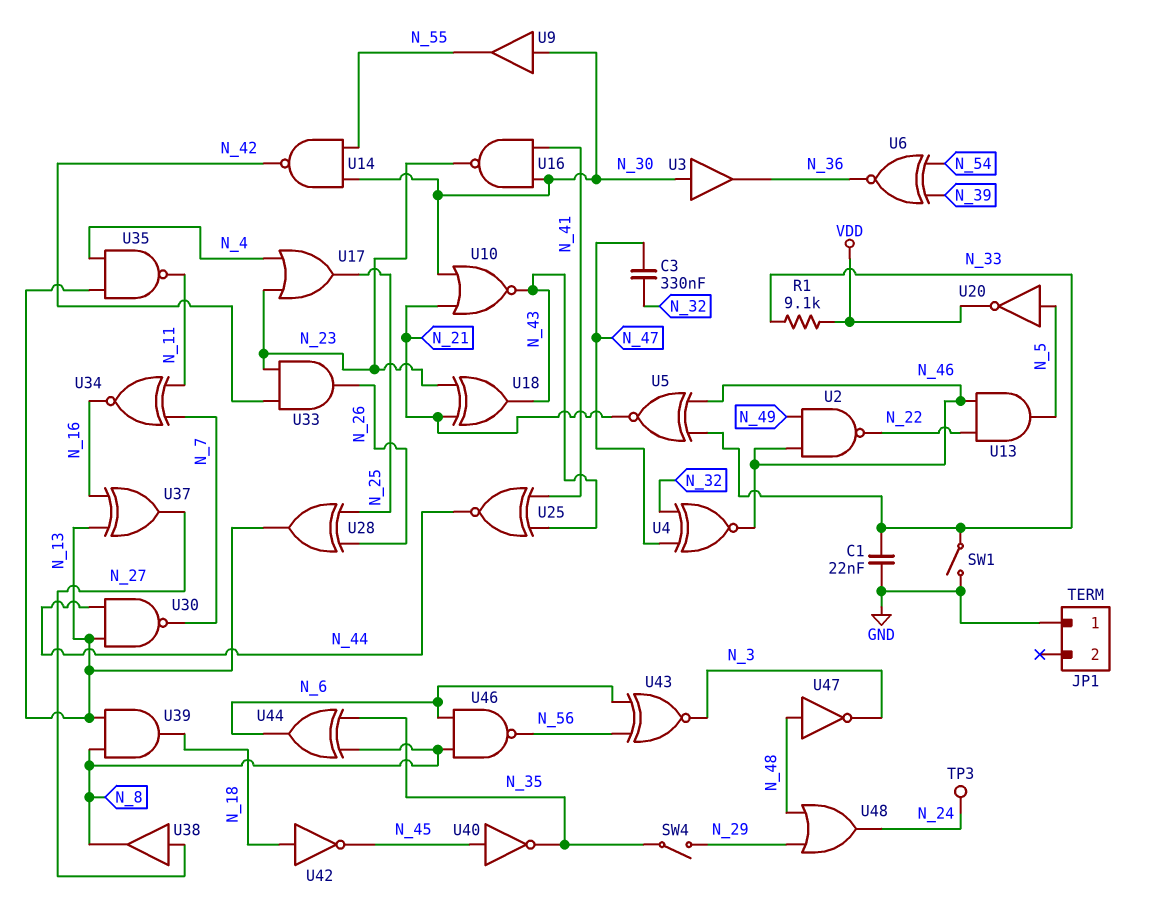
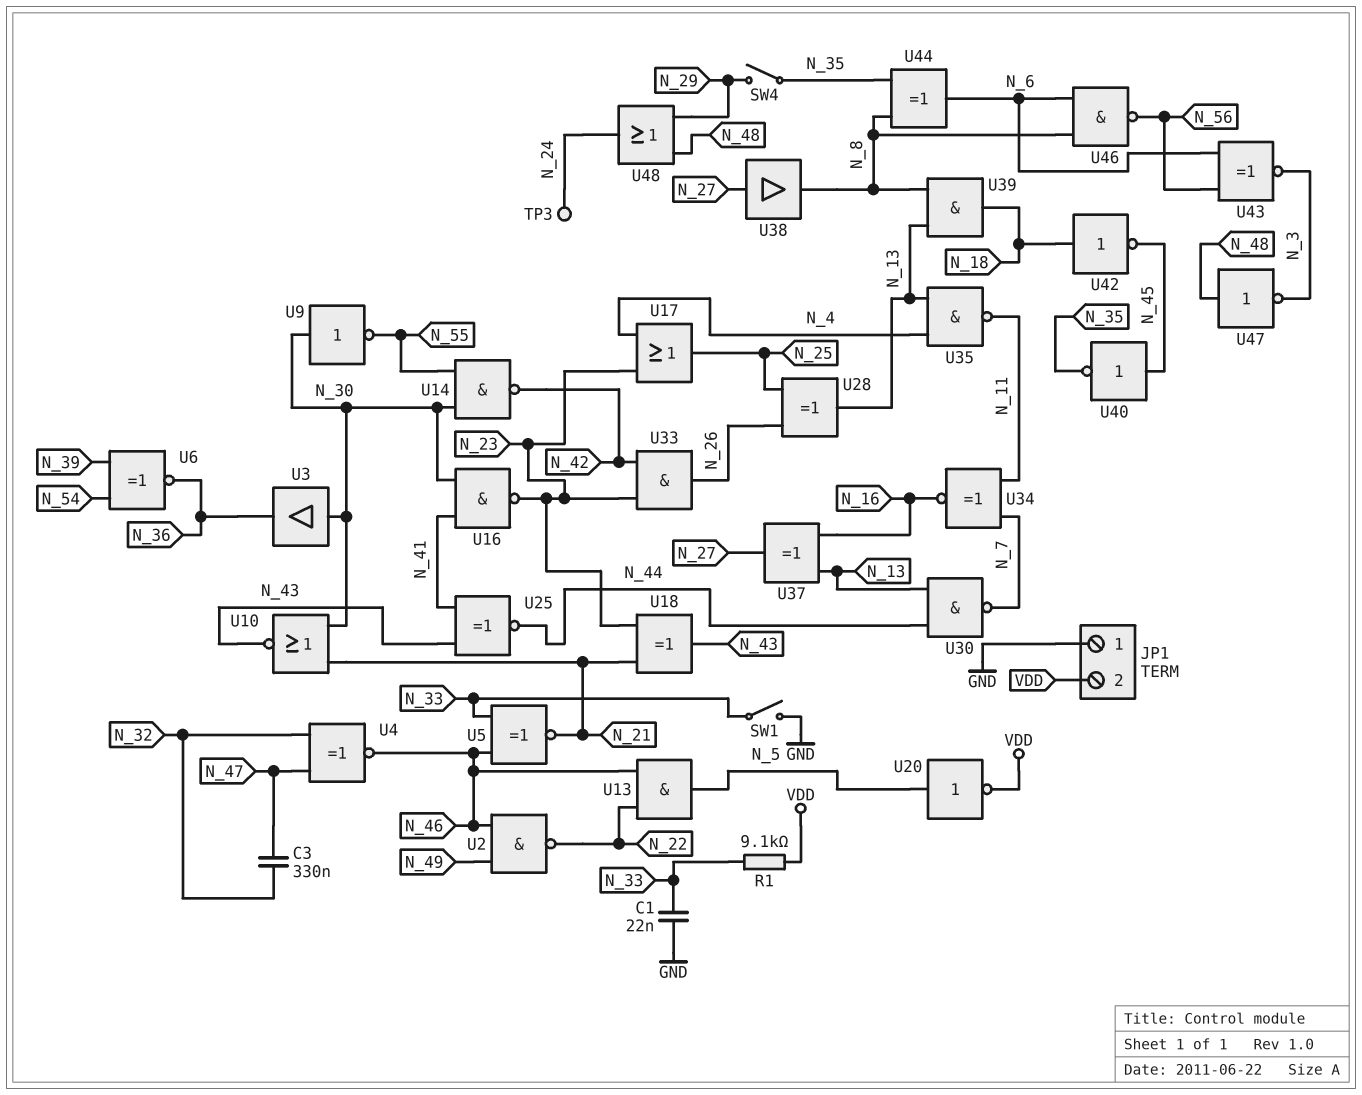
JP1 pin 2: none -> VDD
U9: buffer (in N_30, out N_55) -> NOT (in N_30, out N_55)

